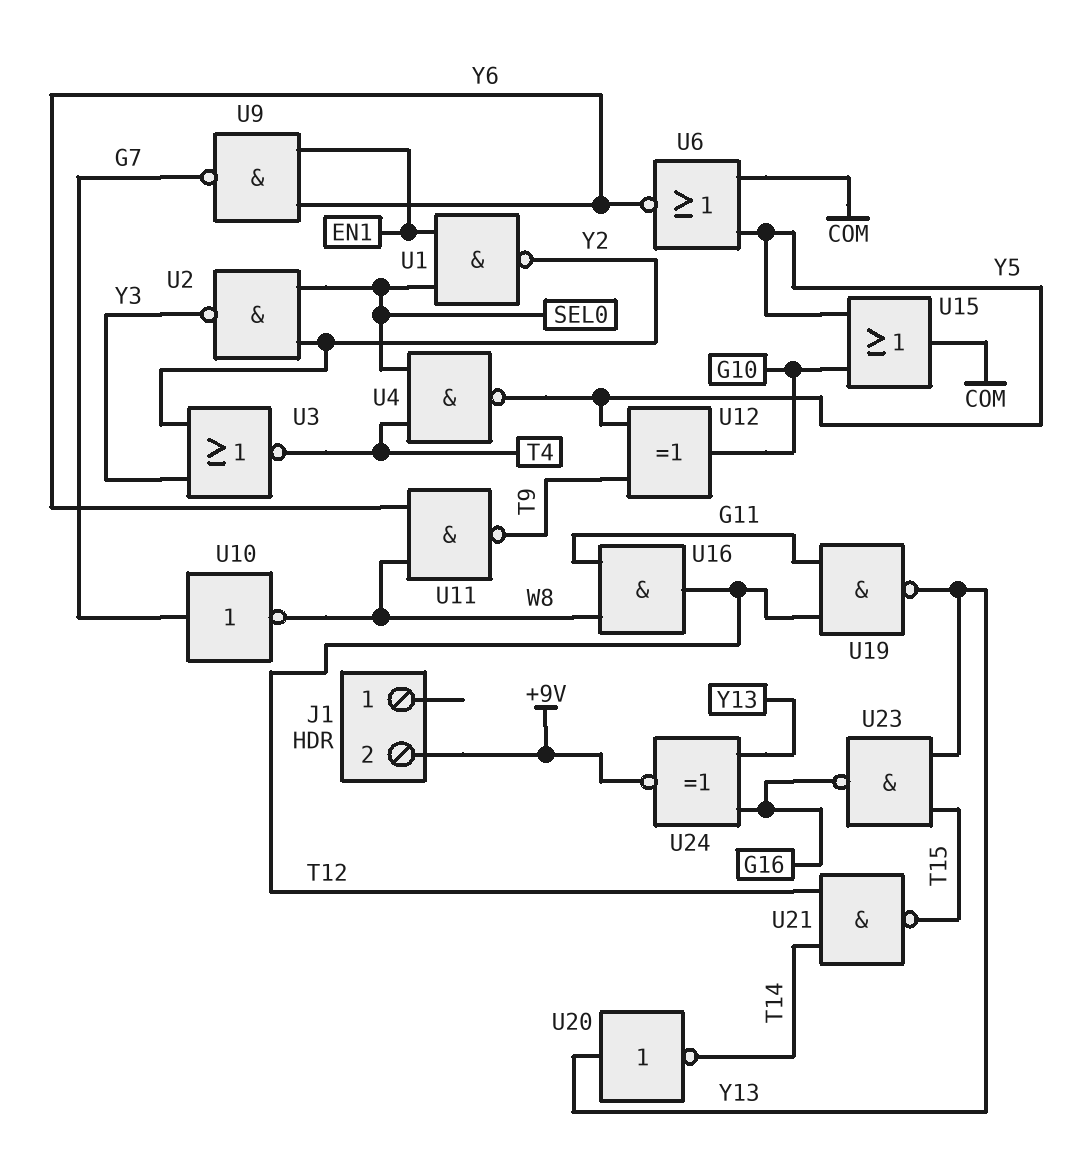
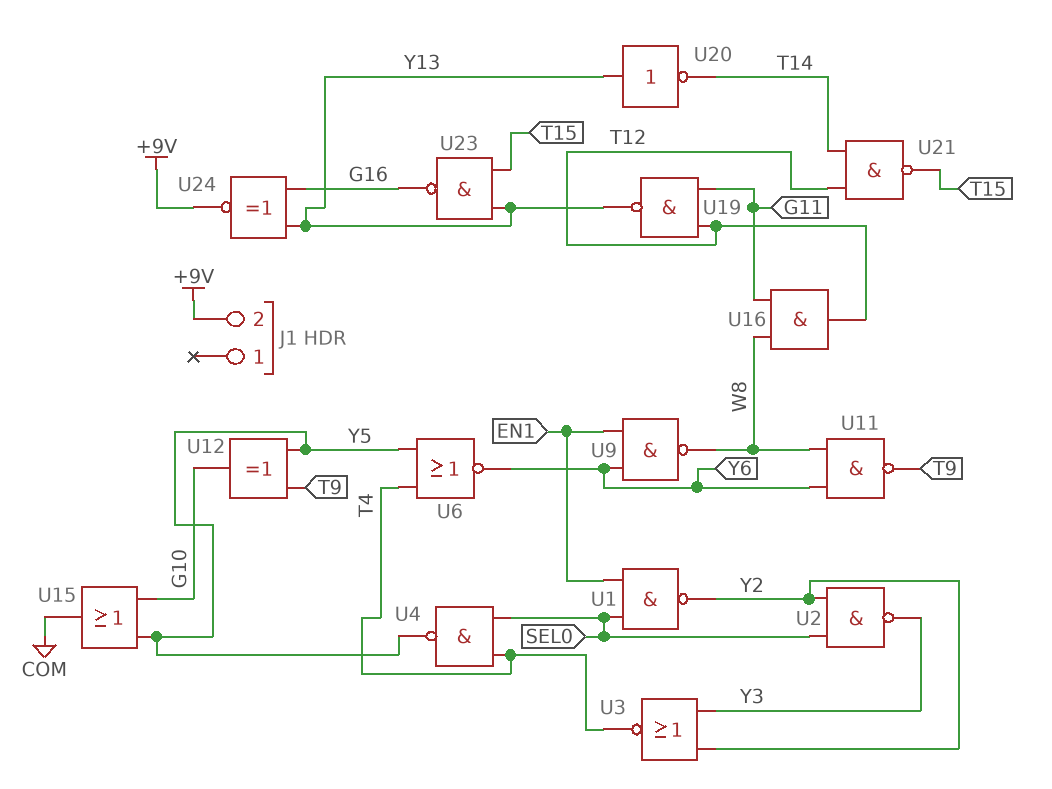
U6: NOR (in COM, in Y5, out Y6) -> NOR (in T4, in Y5, out Y6)
U9: NAND (in EN1, in Y6, out G7) -> NAND (in EN1, in Y6, out W8)
U10: NOT (in G7, out W8) -> none

